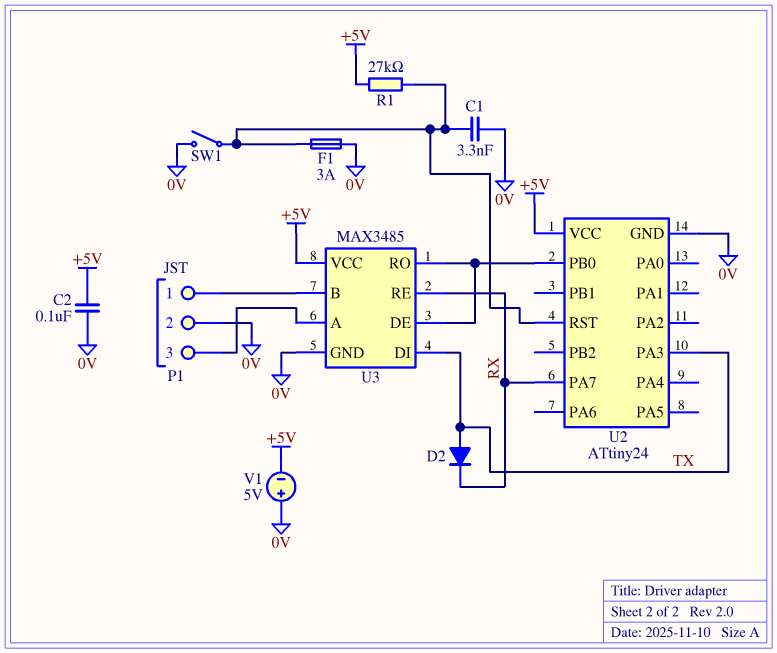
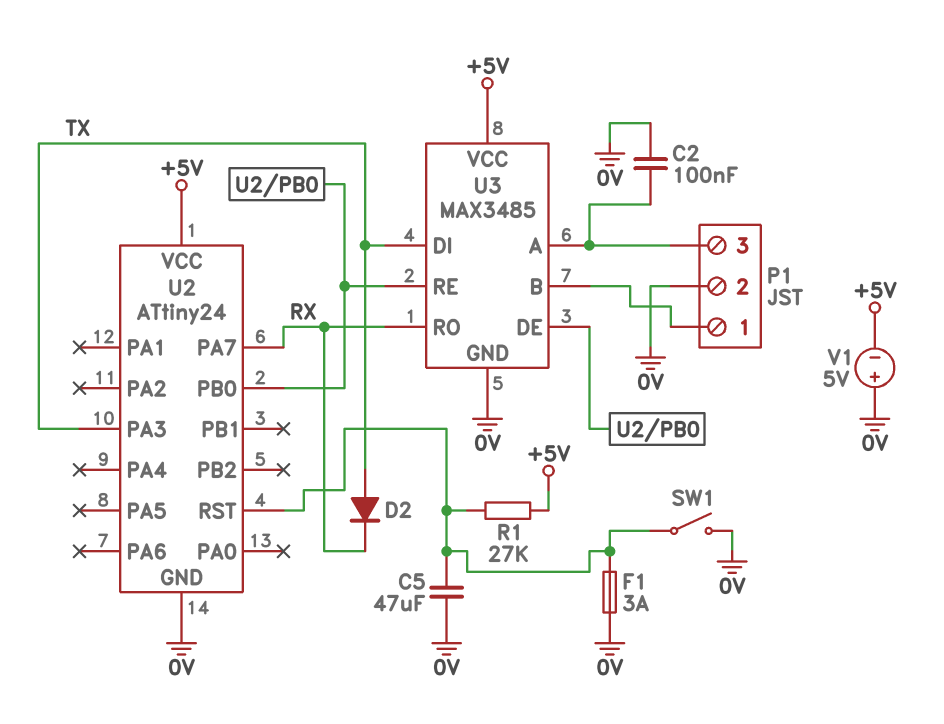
C1: 3.3nF (0V, U2/RST) -> none
C2: 100nF (+5V, 0V) -> 100nF (0V, P1/3)
C5: none -> 47uF (0V, U2/RST)
U3 pin RE: RX -> U2/PB0
U3 pin RO: U2/PB0 -> RX

